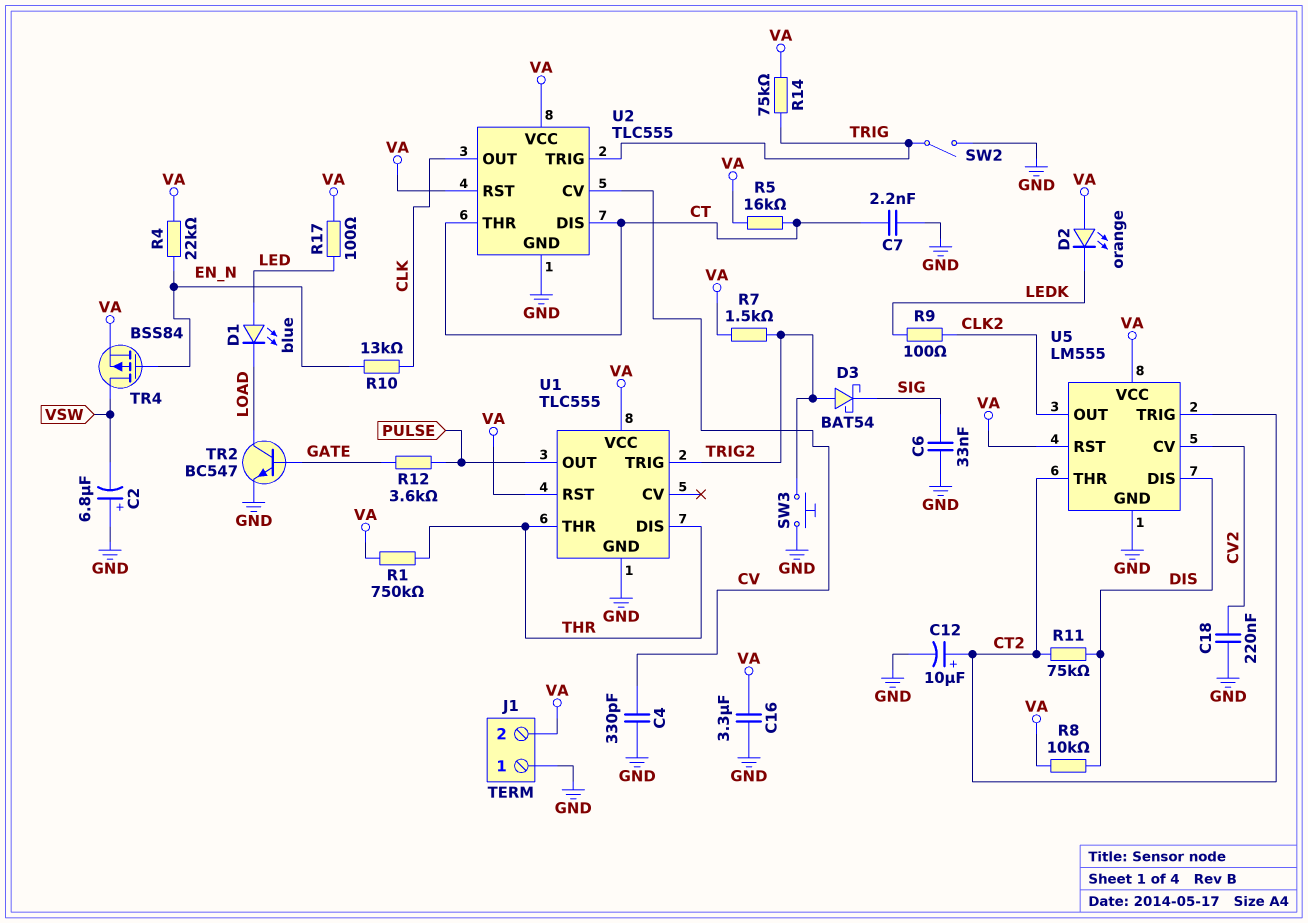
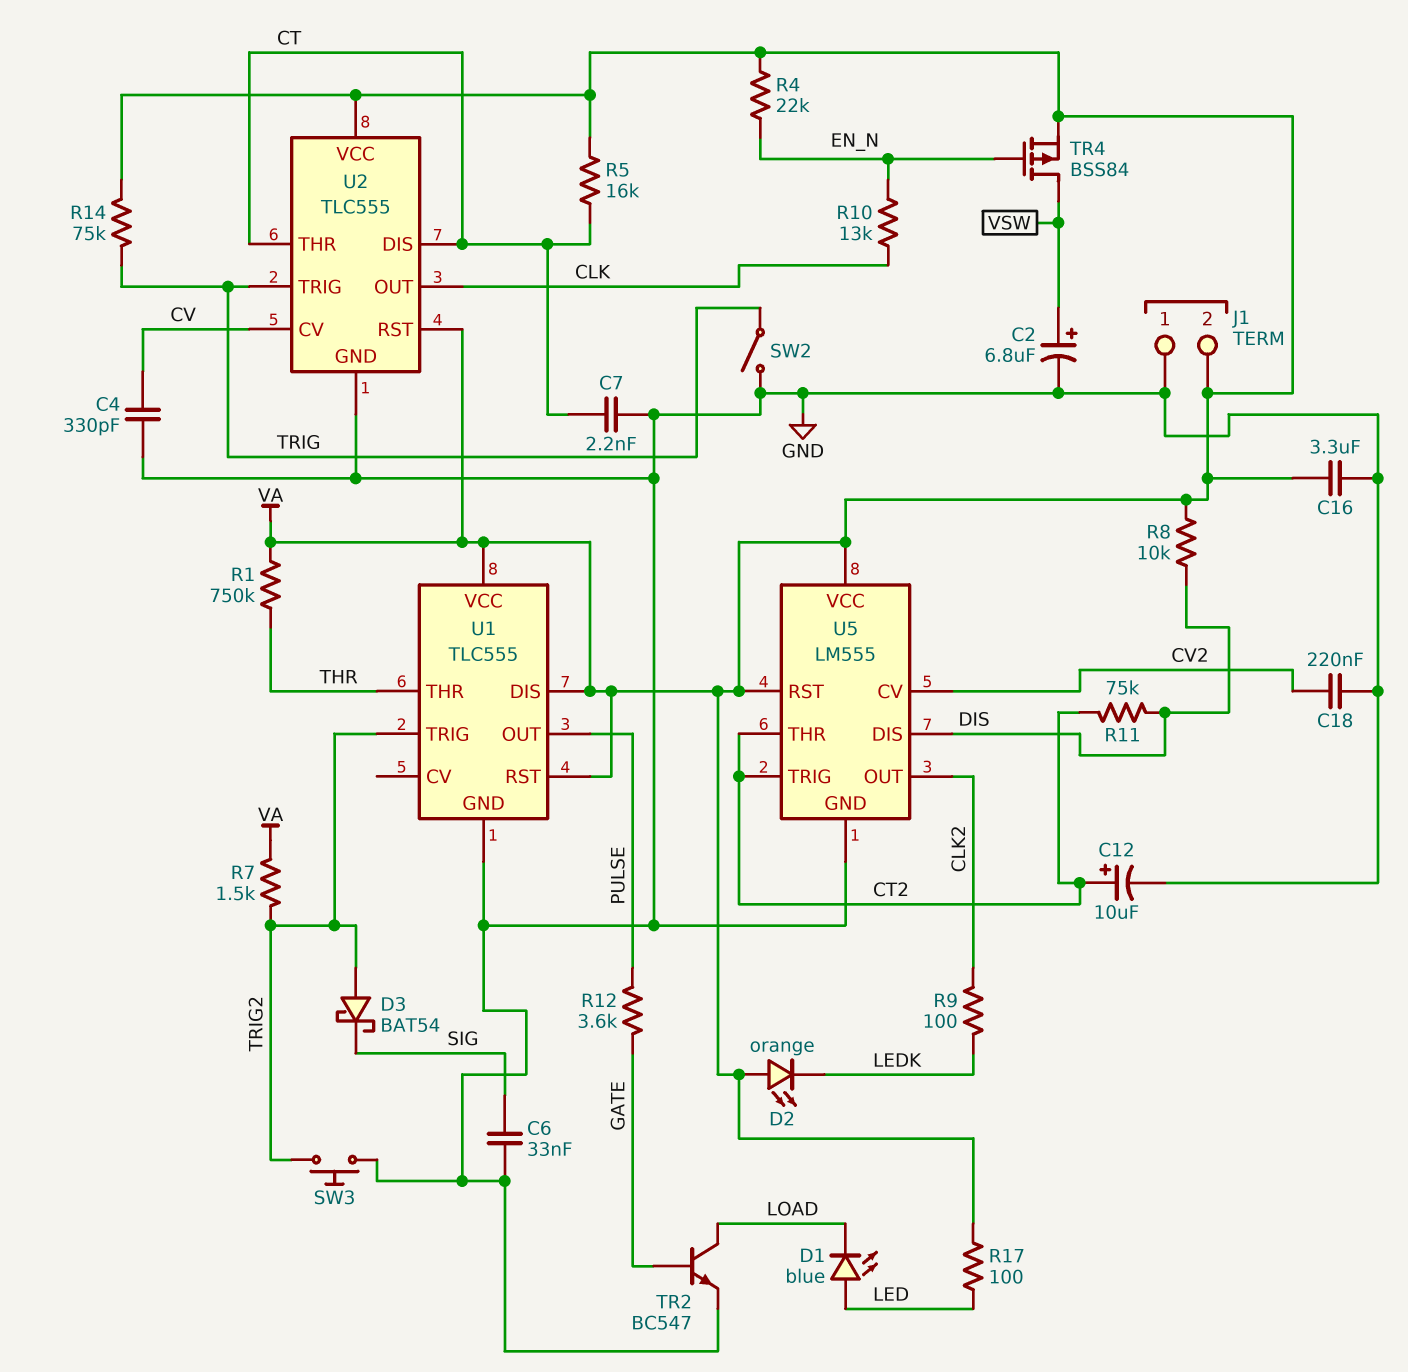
C2: 6.8uF (plus GND, minus VSW) -> 6.8uF (plus VSW, minus GND)
U1 pin DIS: THR -> VA

